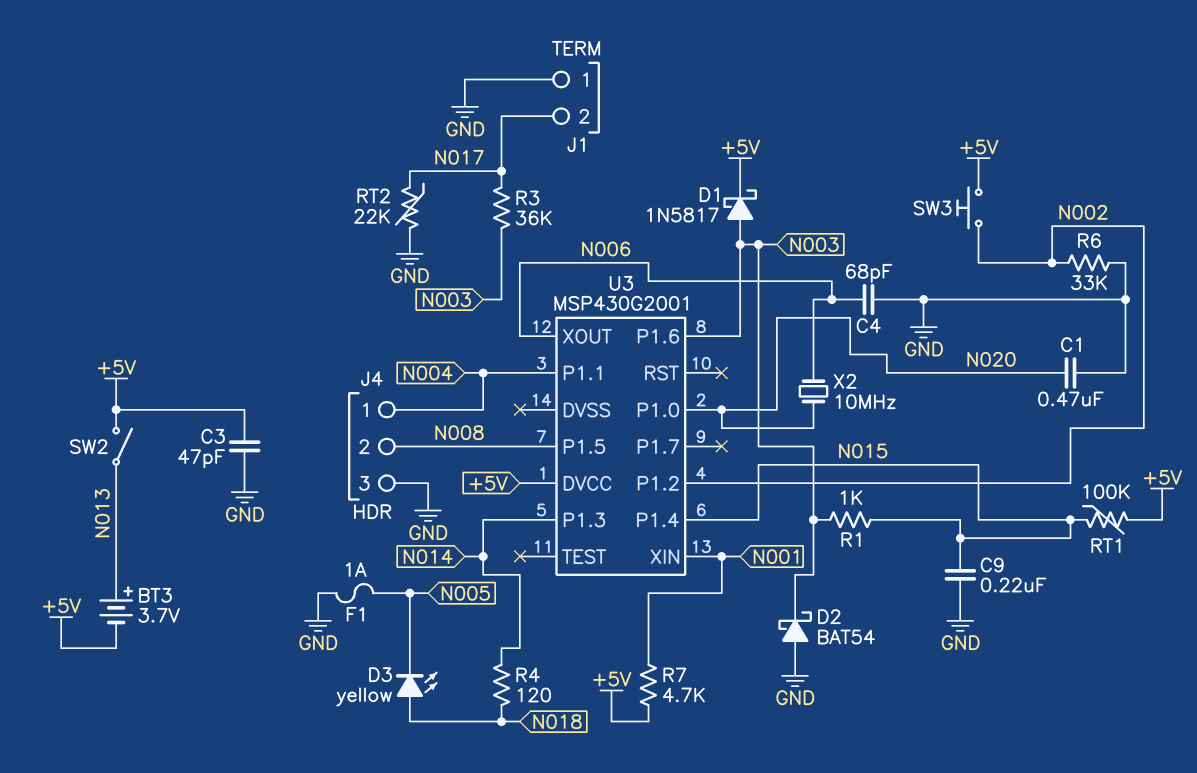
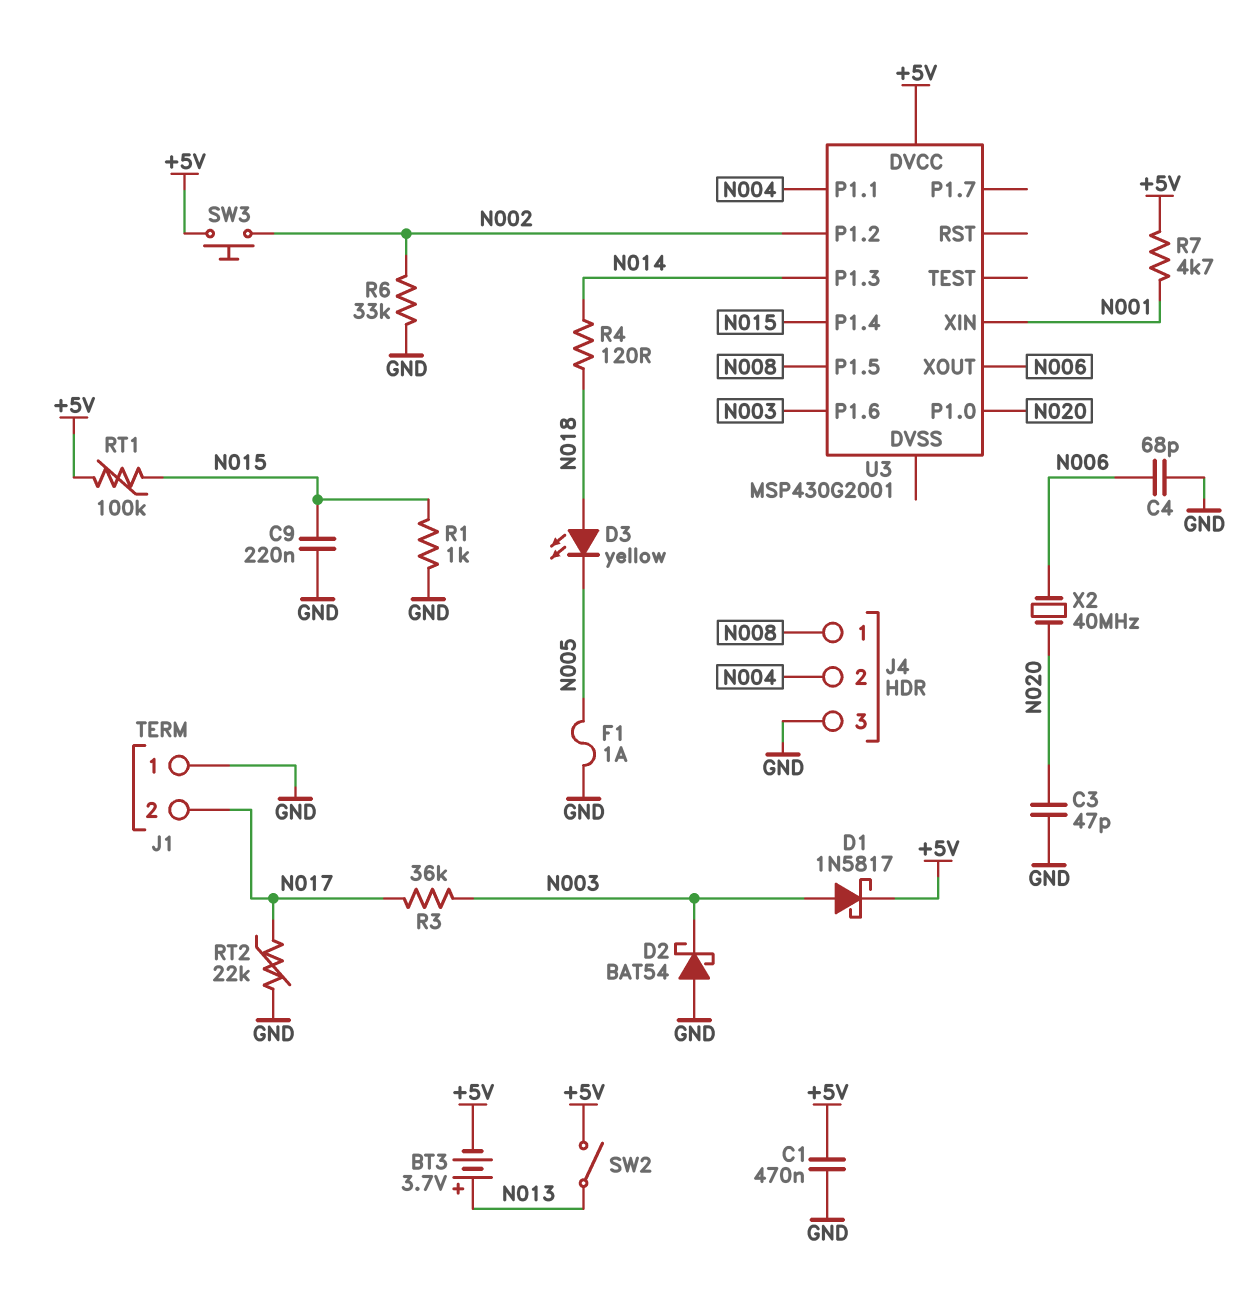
C1: 470nF (GND, N020) -> 470nF (+5V, GND)
C3: 47pF (+5V, GND) -> 47pF (GND, N020)
J4 pin 1: N004 -> N008
J4 pin 2: N008 -> N004
R1: 1k (N003, N015) -> 1k (GND, N015)
X2: 10MHz (N006, N020) -> 40MHz (N006, N020)

